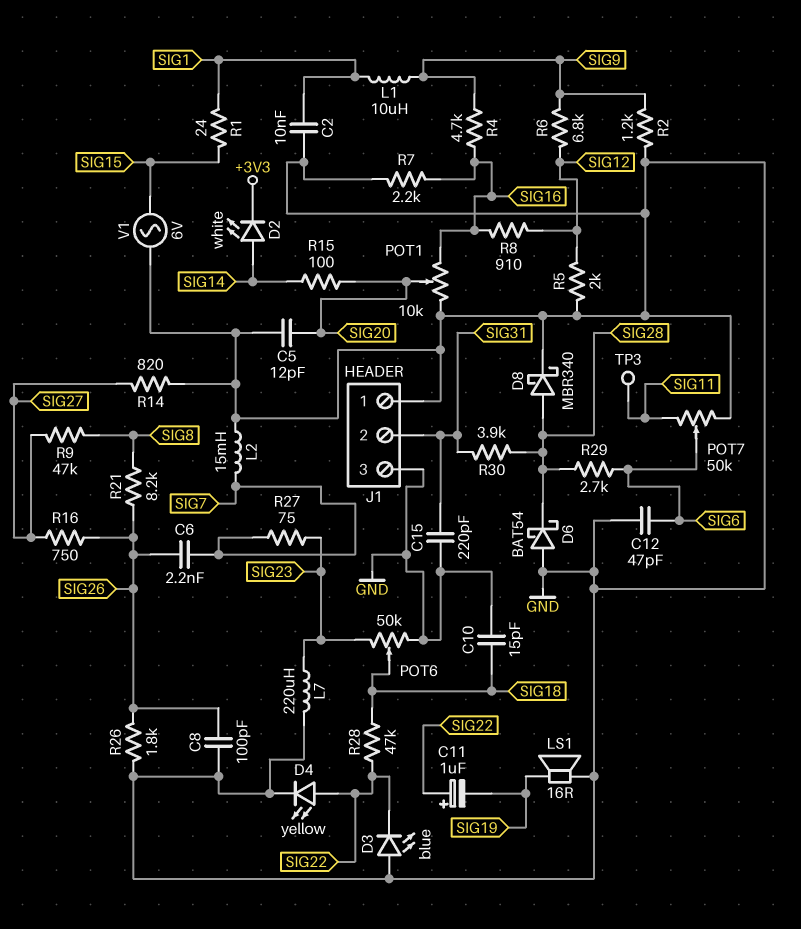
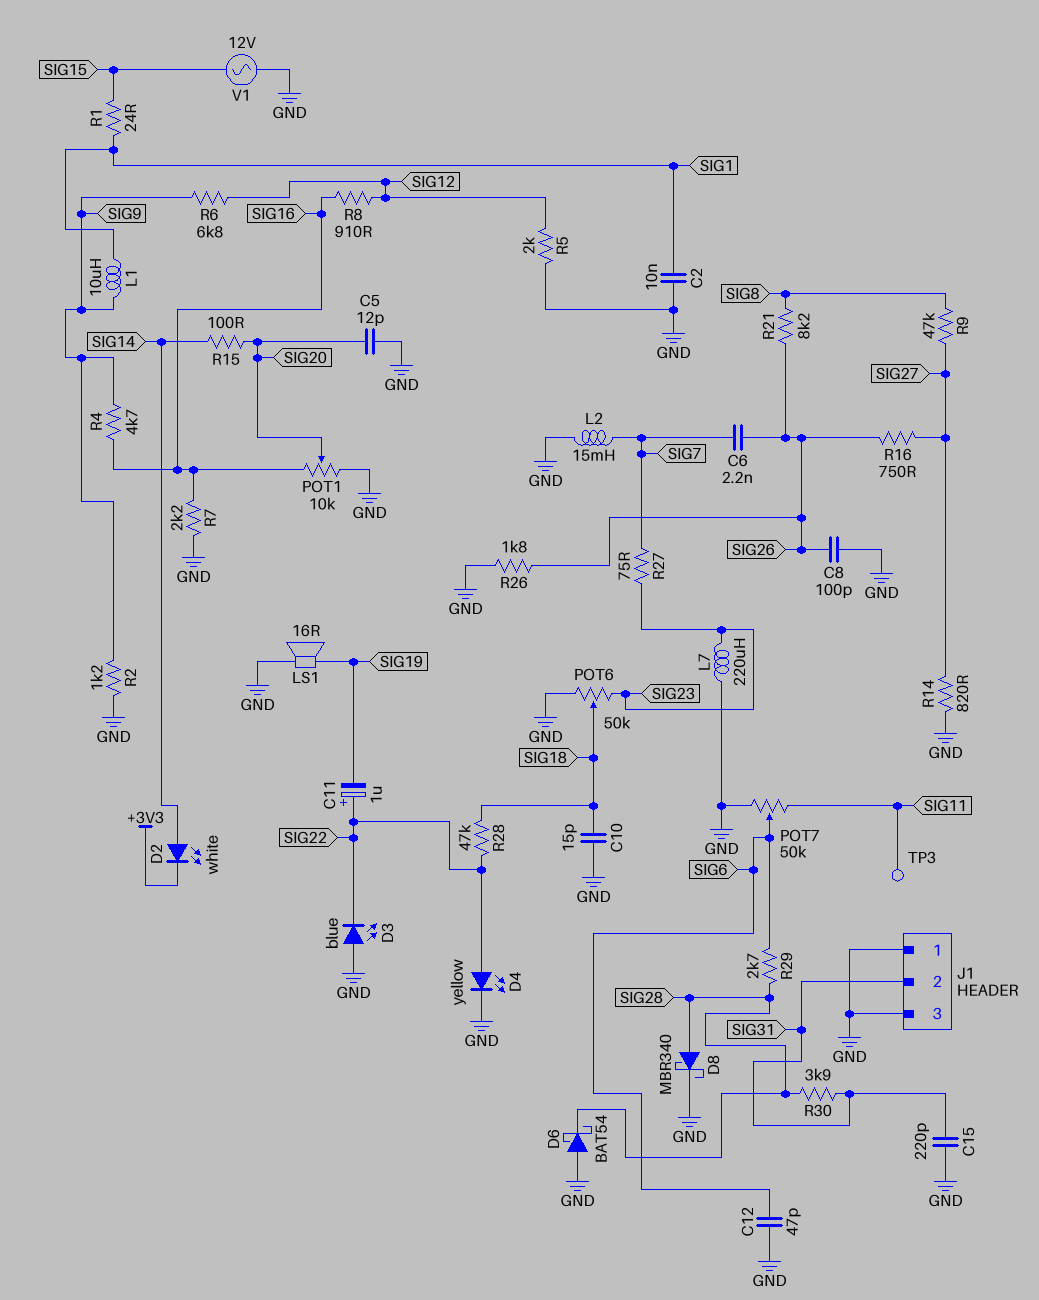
V1: AC 6V (GND, SIG15) -> AC 12V (GND, SIG15)

